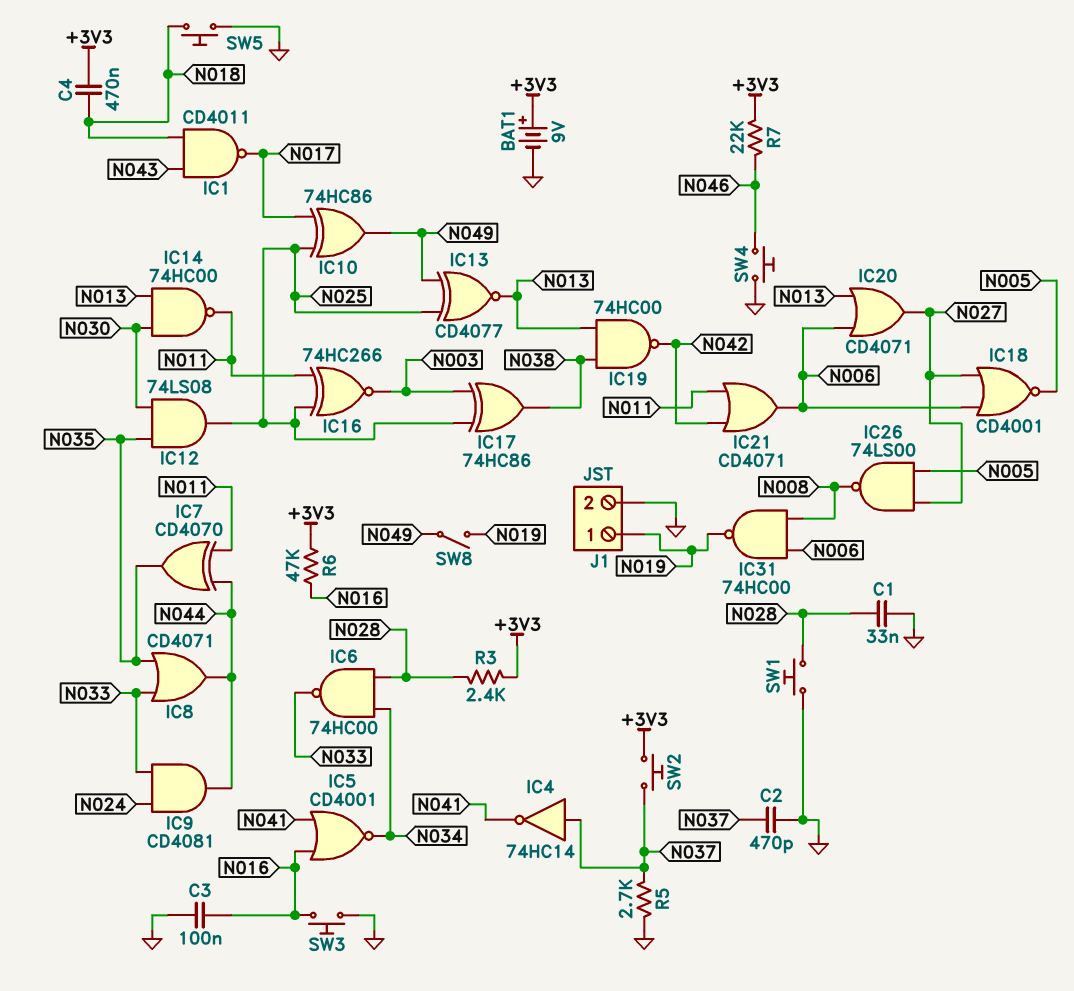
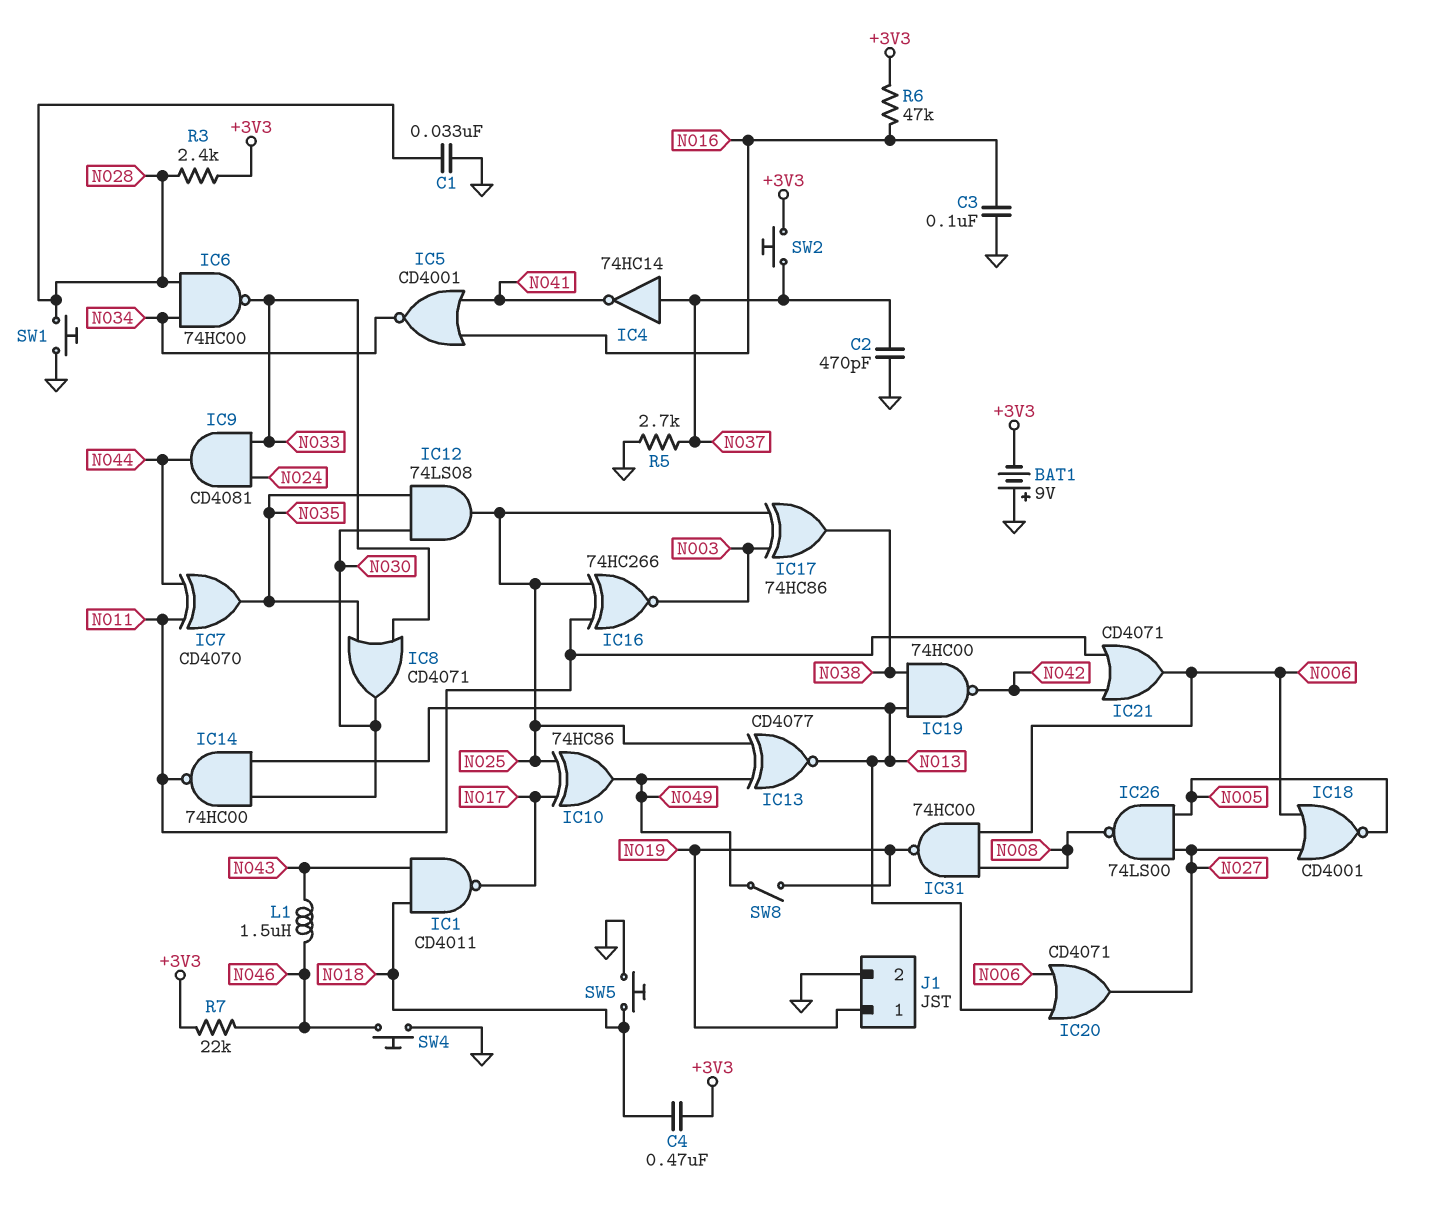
BAT1: 9V (plus +3V3, minus GND) -> 9V (plus GND, minus +3V3)
IC8: OR CD4071 (in N033, in N035, out N044) -> OR CD4071 (in N033, in N035, out N030)
L1: none -> 1.5uH (N043, N046)
SW3: button (GND, N016) -> none

